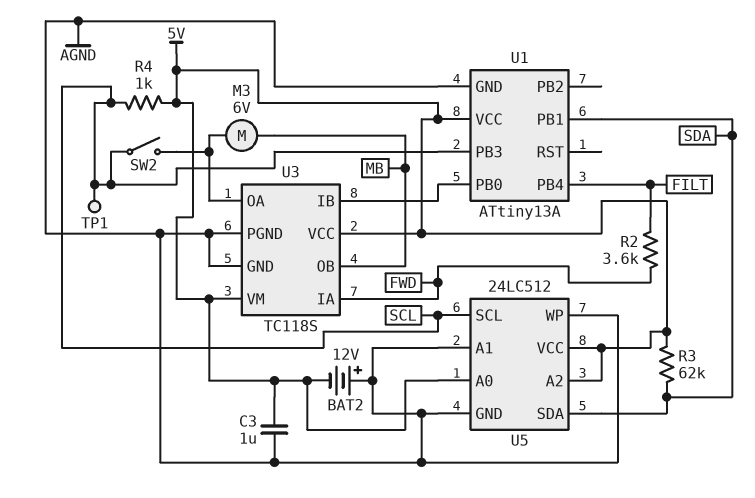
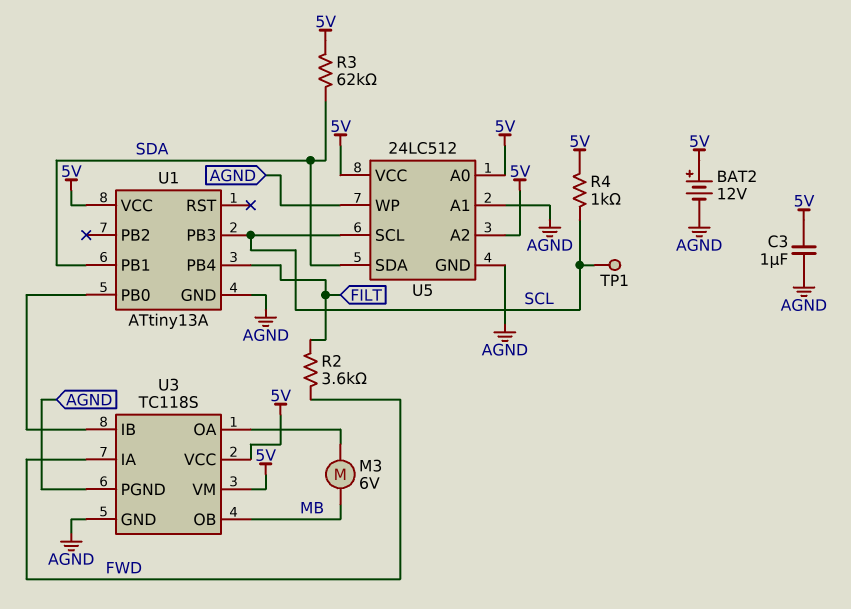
BAT2: 12V (plus AGND, minus 5V) -> 12V (plus 5V, minus AGND)
SW2: switch (SCL, U3/OA) -> none

